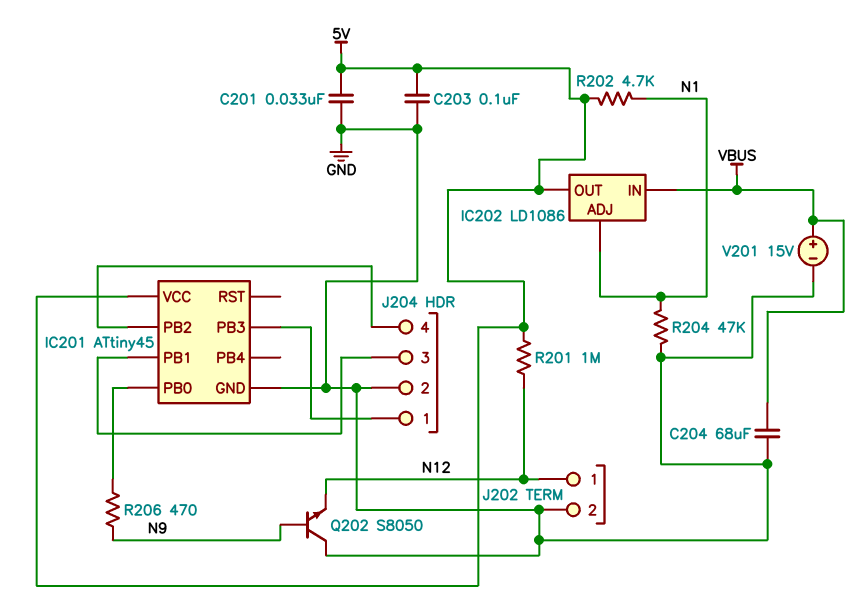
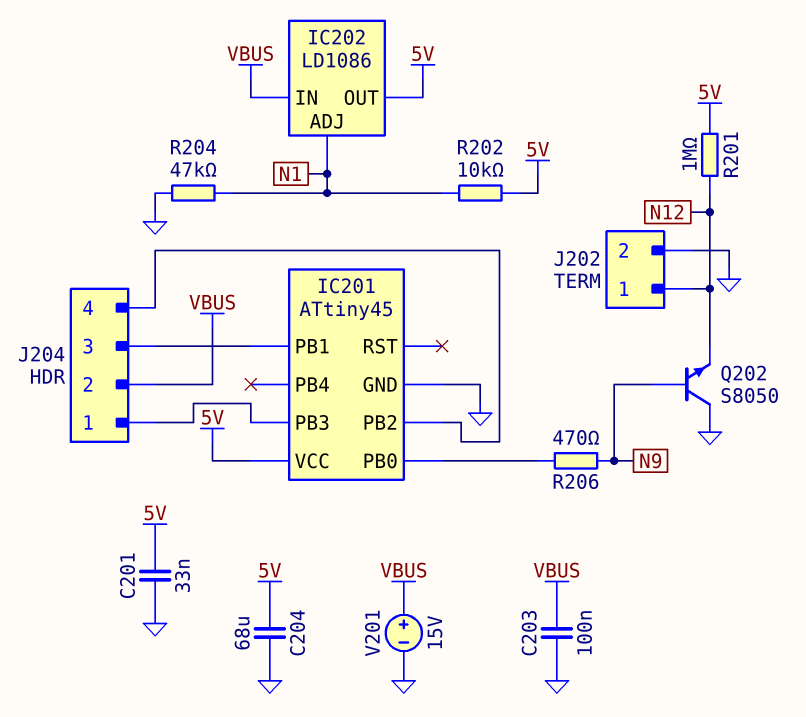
C203: 100nF (5V, GND) -> 100nF (GND, VBUS)
C204: 68uF (GND, VBUS) -> 68uF (5V, GND)
J204 pin 2: GND -> VBUS
R202: 4.7k (5V, N1) -> 10k (5V, N1)

